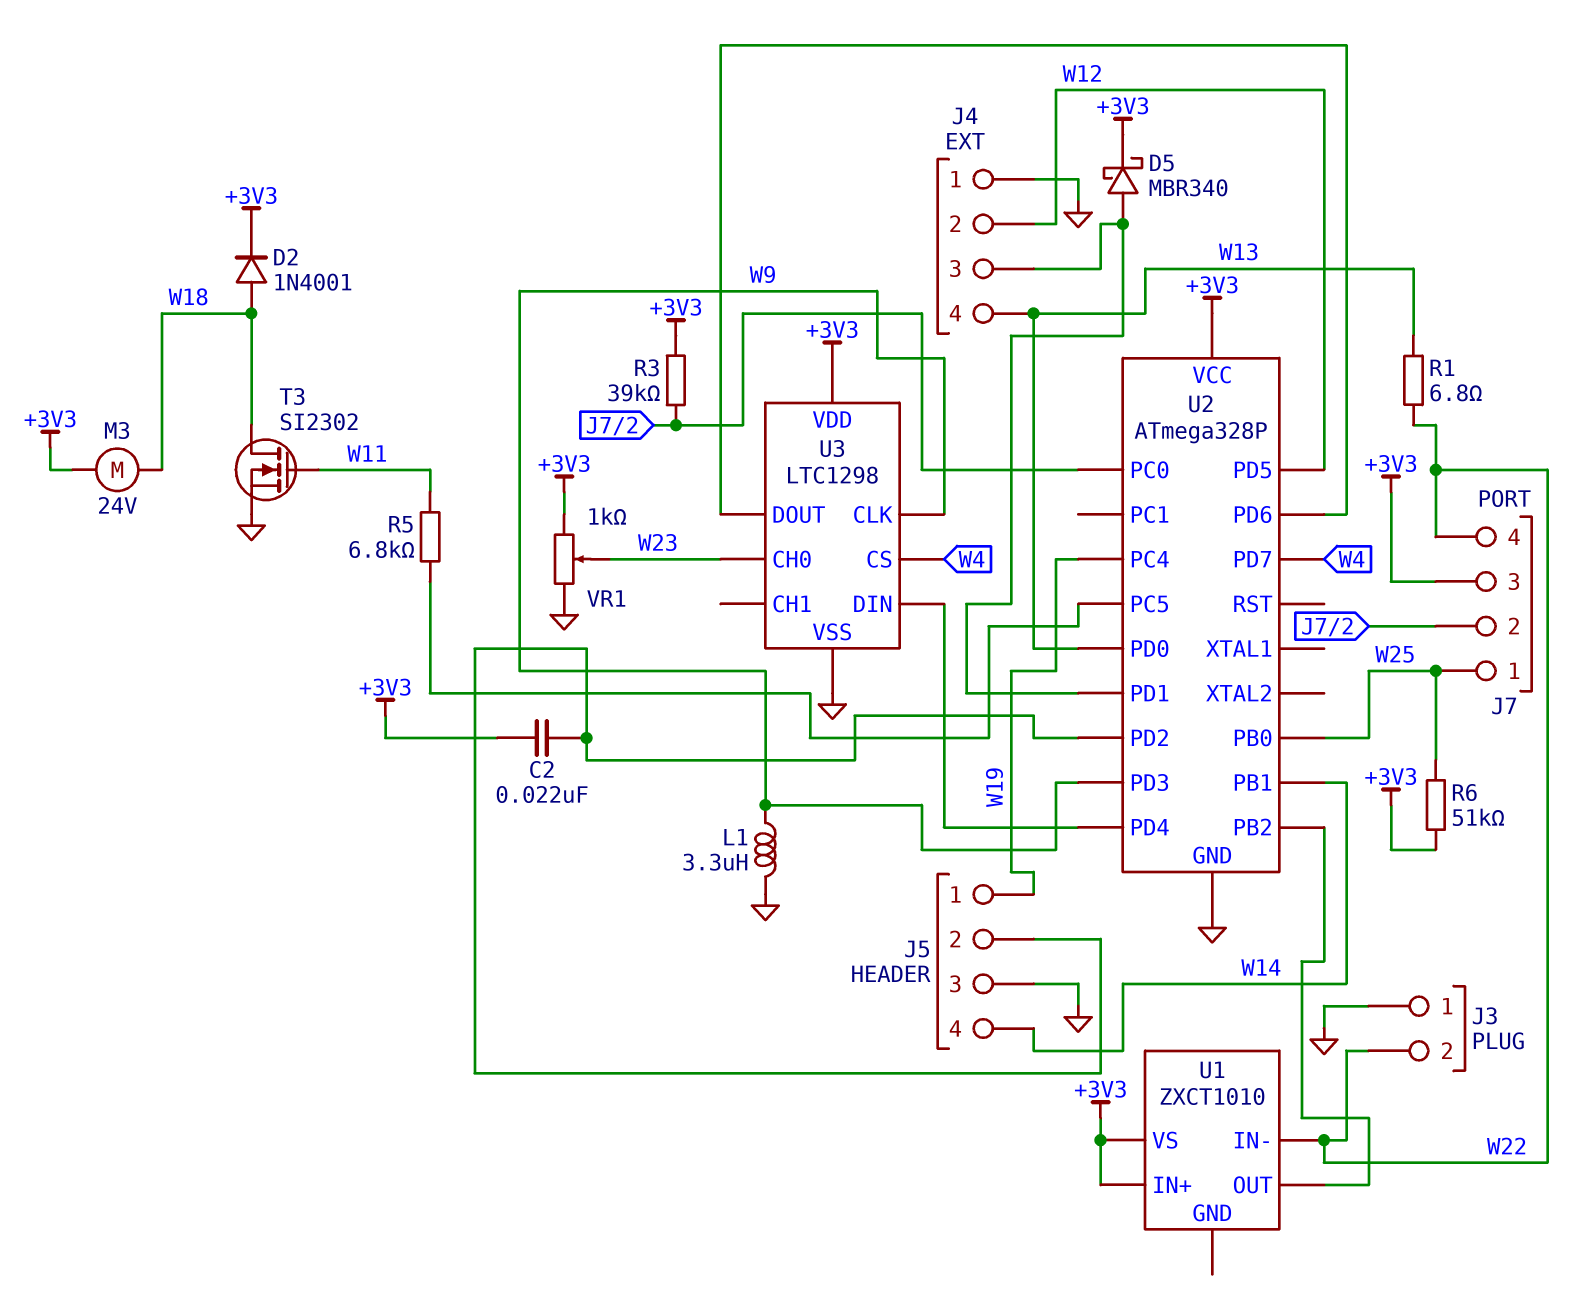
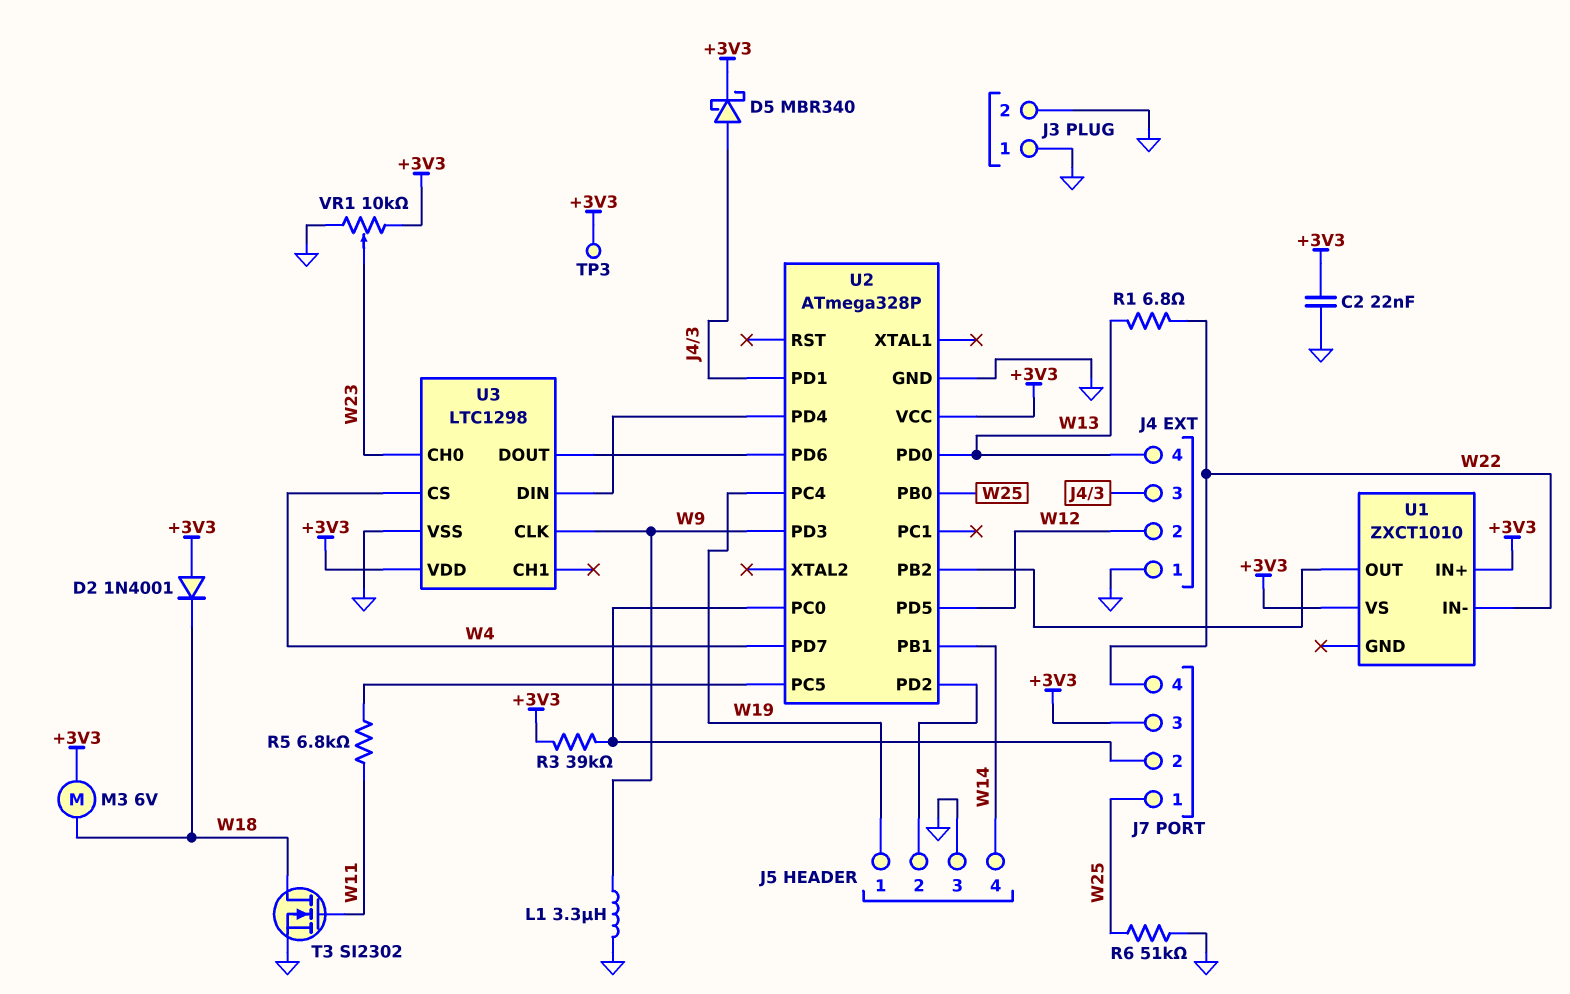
C2: 22nF (+3V3, J5/2) -> 22nF (+3V3, GND)
D2: diode 1N4001 (A W18, K +3V3) -> diode 1N4001 (A +3V3, K W18)
J3 pin 2: W22 -> GND
M3: motor 24V (+3V3, W18) -> motor 6V (+3V3, W18)
R6: 51k (+3V3, W25) -> 51k (GND, W25)
TP3: none -> test point (+3V3)
VR1: 1k (+3V3, GND, wiper W23) -> 10k (+3V3, GND, wiper W23)

